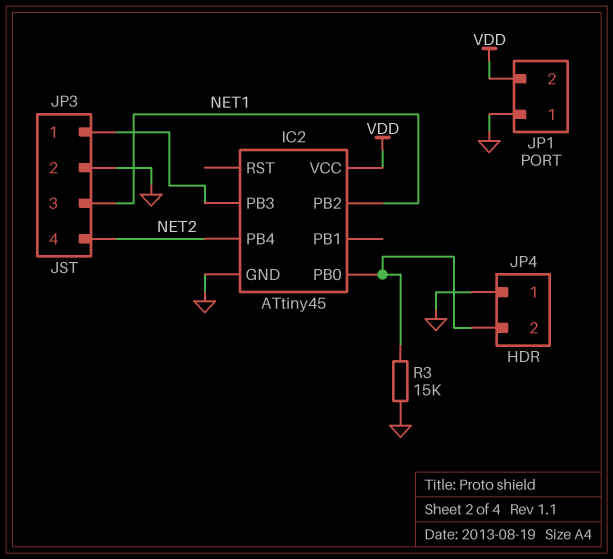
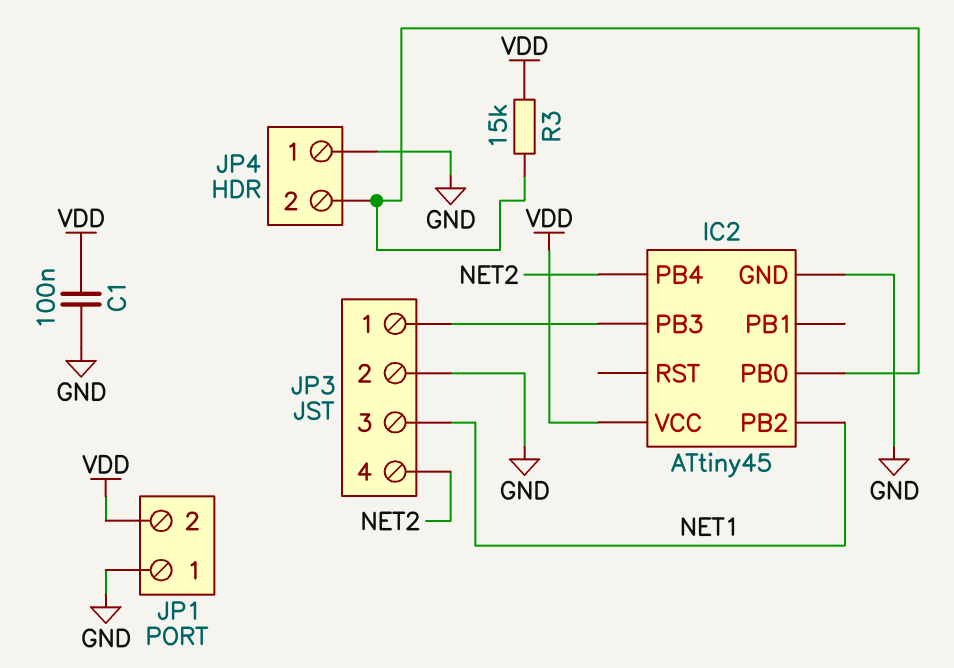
C1: none -> 100nF (GND, VDD)
R3: 15k (GND, IC2/PB0) -> 15k (IC2/PB0, VDD)

